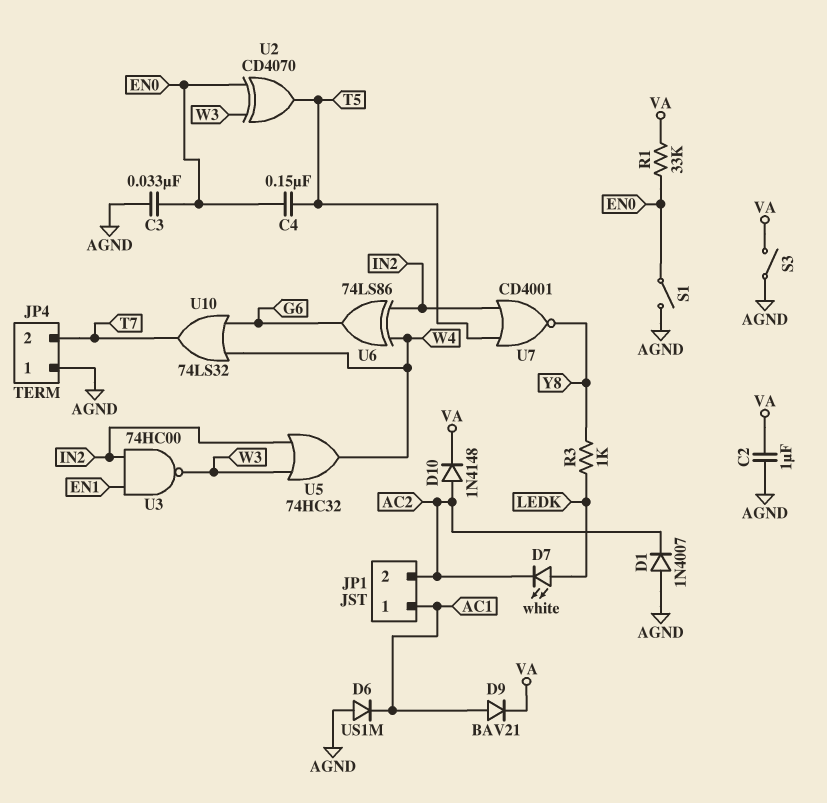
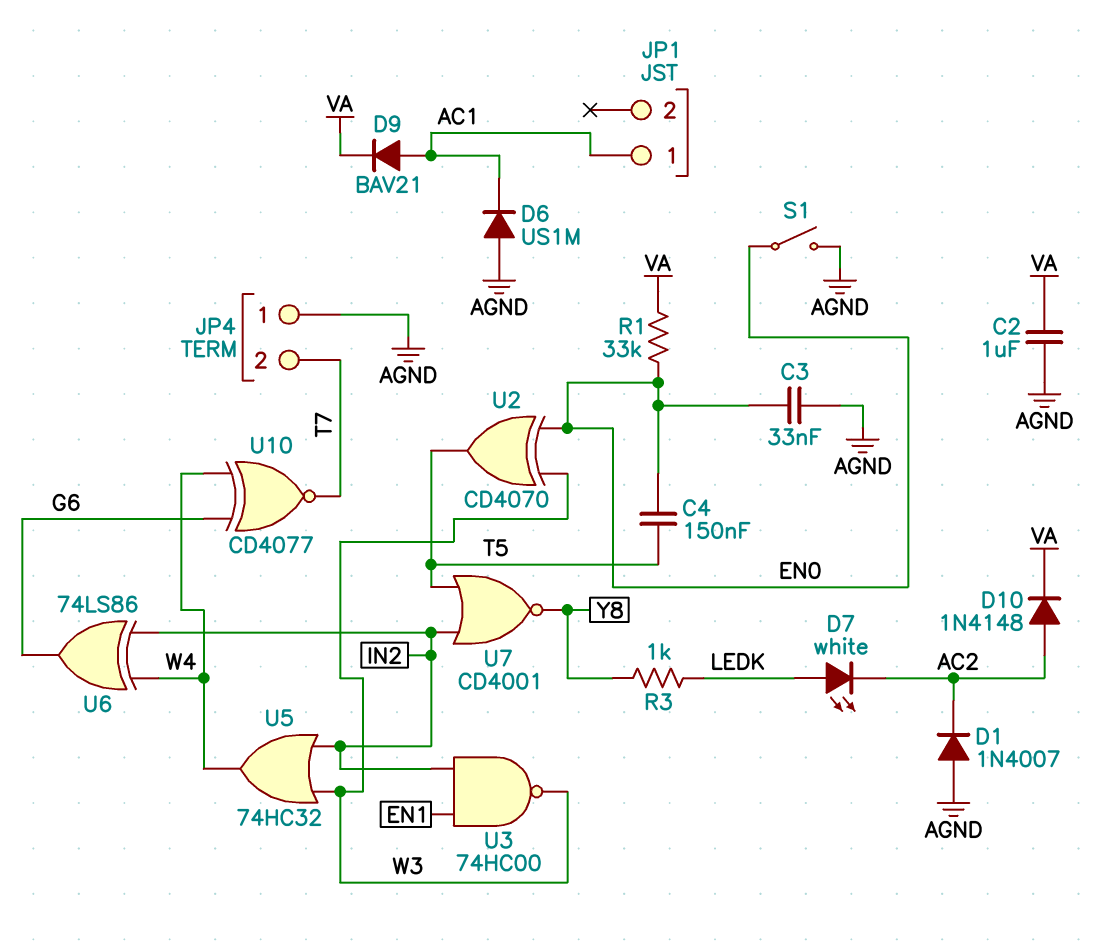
JP1 pin 2: AC2 -> none
S3: switch (AGND, VA) -> none
U10: OR 74LS32 (in G6, in W4, out T7) -> XNOR CD4077 (in G6, in W4, out T7)

